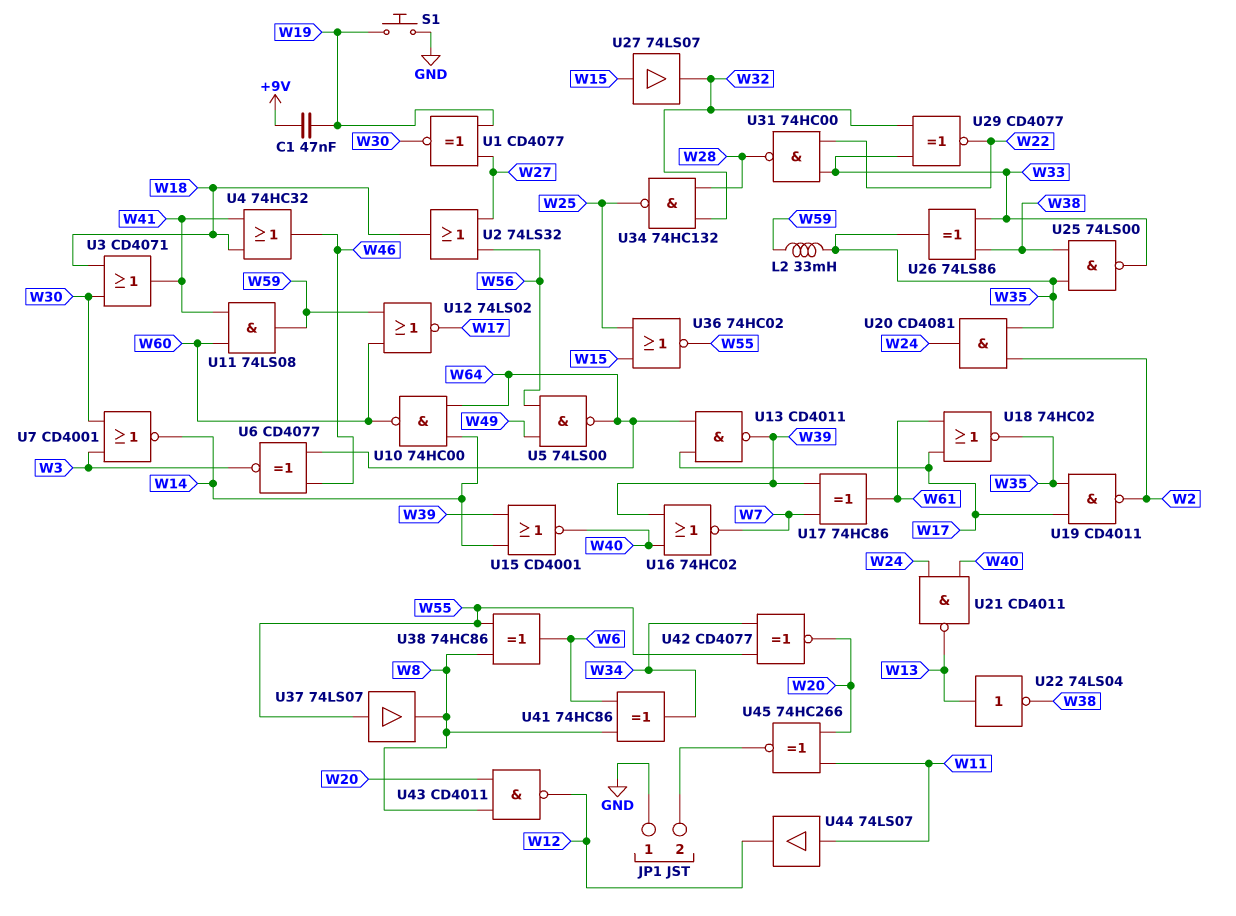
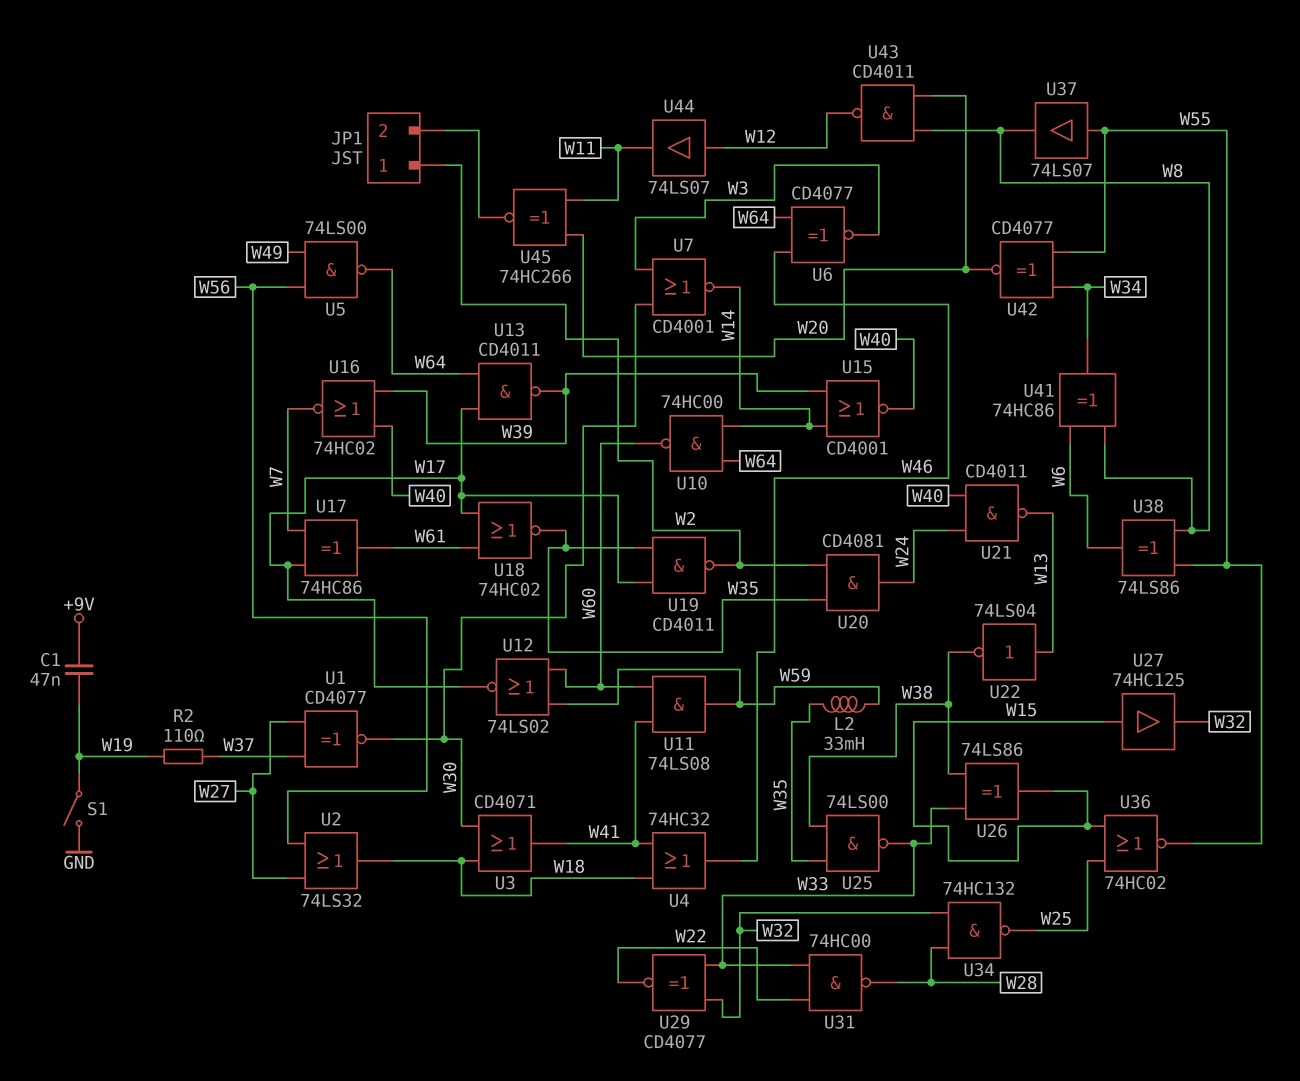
JP1 pin 1: GND -> W2
R2: none -> 110 (W19, W37)
S1: button (GND, W19) -> switch (GND, W19)
U1: XNOR CD4077 (in W19, in W27, out W30) -> XNOR CD4077 (in W27, in W37, out W30)
U17: XOR 74HC86 (in W7, in W39, out W61) -> XOR 74HC86 (in W7, in W17, out W61)
U26: XOR 74LS86 (in W33, in W38, out W35) -> XOR 74LS86 (in W33, in W38, out W15)
U27: buffer 74LS07 (in W15, out W32) -> buffer 74HC125 (in W15, out W32)
U38: XOR 74HC86 (in W8, in W55, out W6) -> XOR 74LS86 (in W8, in W55, out W6)
U44: buffer 74LS07 (in W11, out W12) -> buffer 74LS07 (in W12, out W11)

